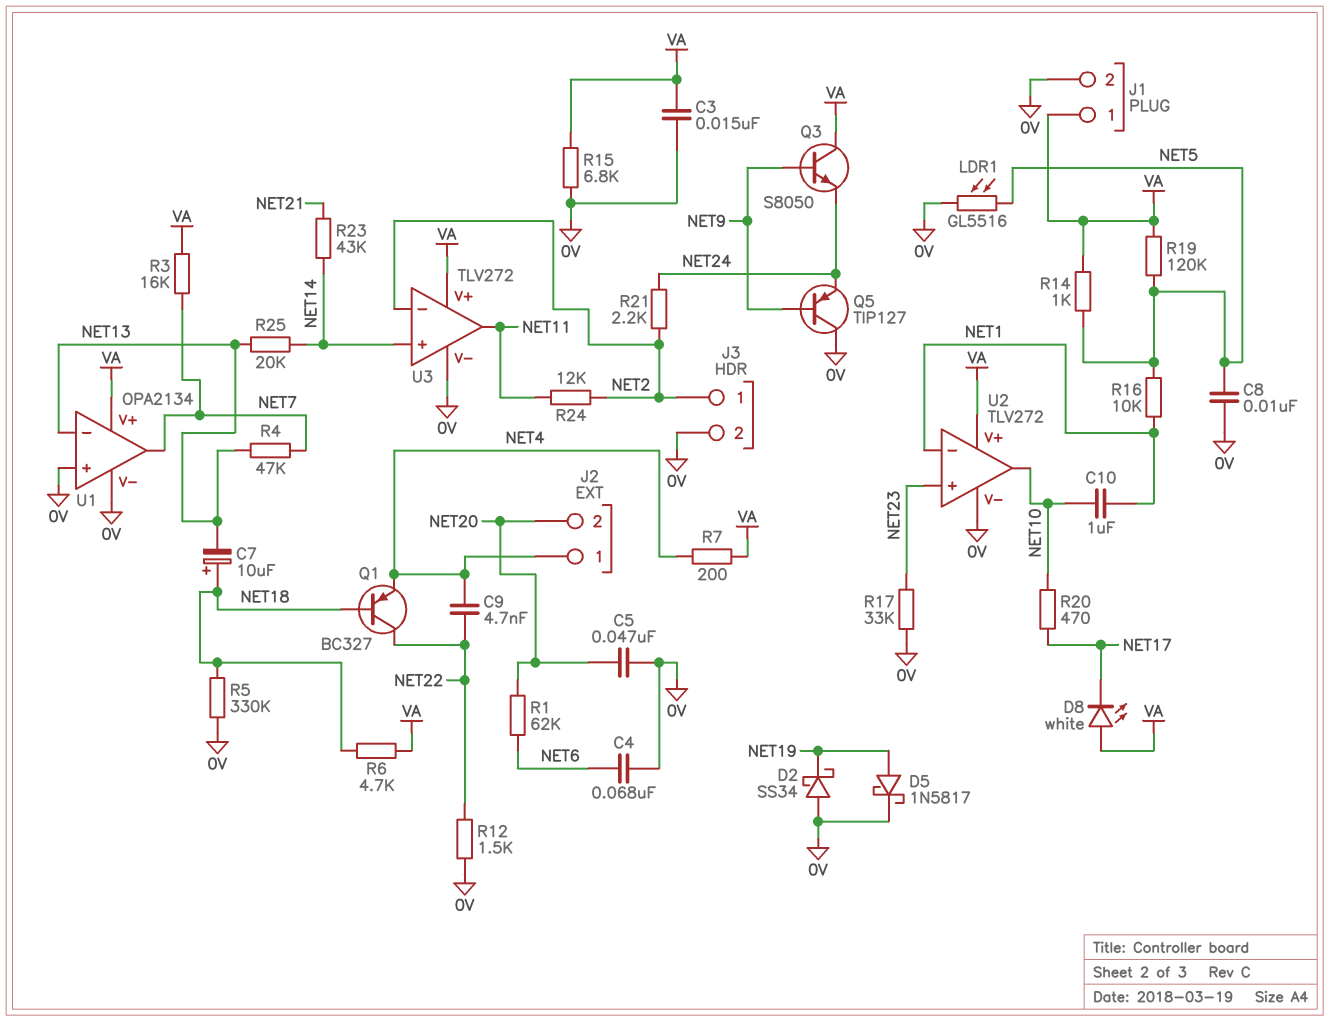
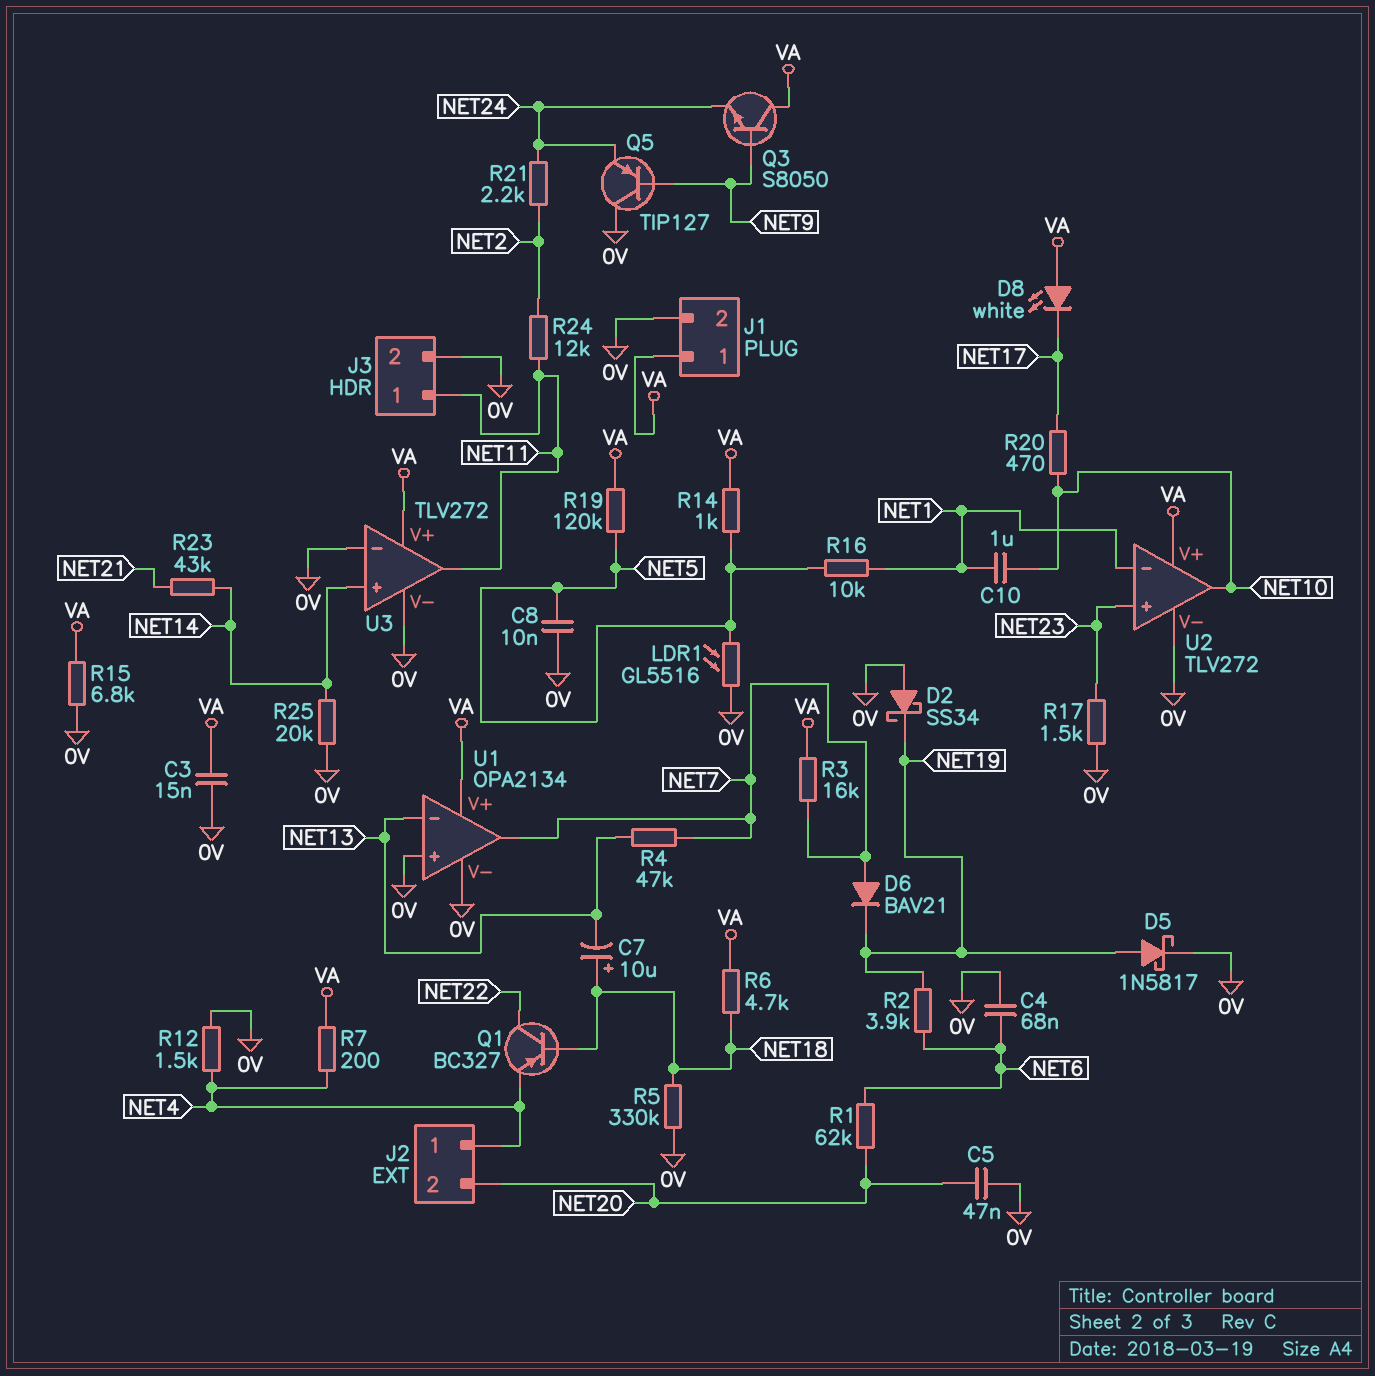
C9: 4.7nF (NET4, NET22) -> none
D6: none -> diode BAV21 (A NET7, K NET19)
J3 pin 1: NET2 -> NET11
R2: none -> 3.9k (NET6, NET19)
R12: 1.5k (0V, NET22) -> 1.5k (0V, NET4)
R17: 33k (0V, NET23) -> 1.5k (0V, NET23)
R25: 20k (NET13, NET14) -> 20k (0V, NET14)
U3 pin in-: NET2 -> 0V

